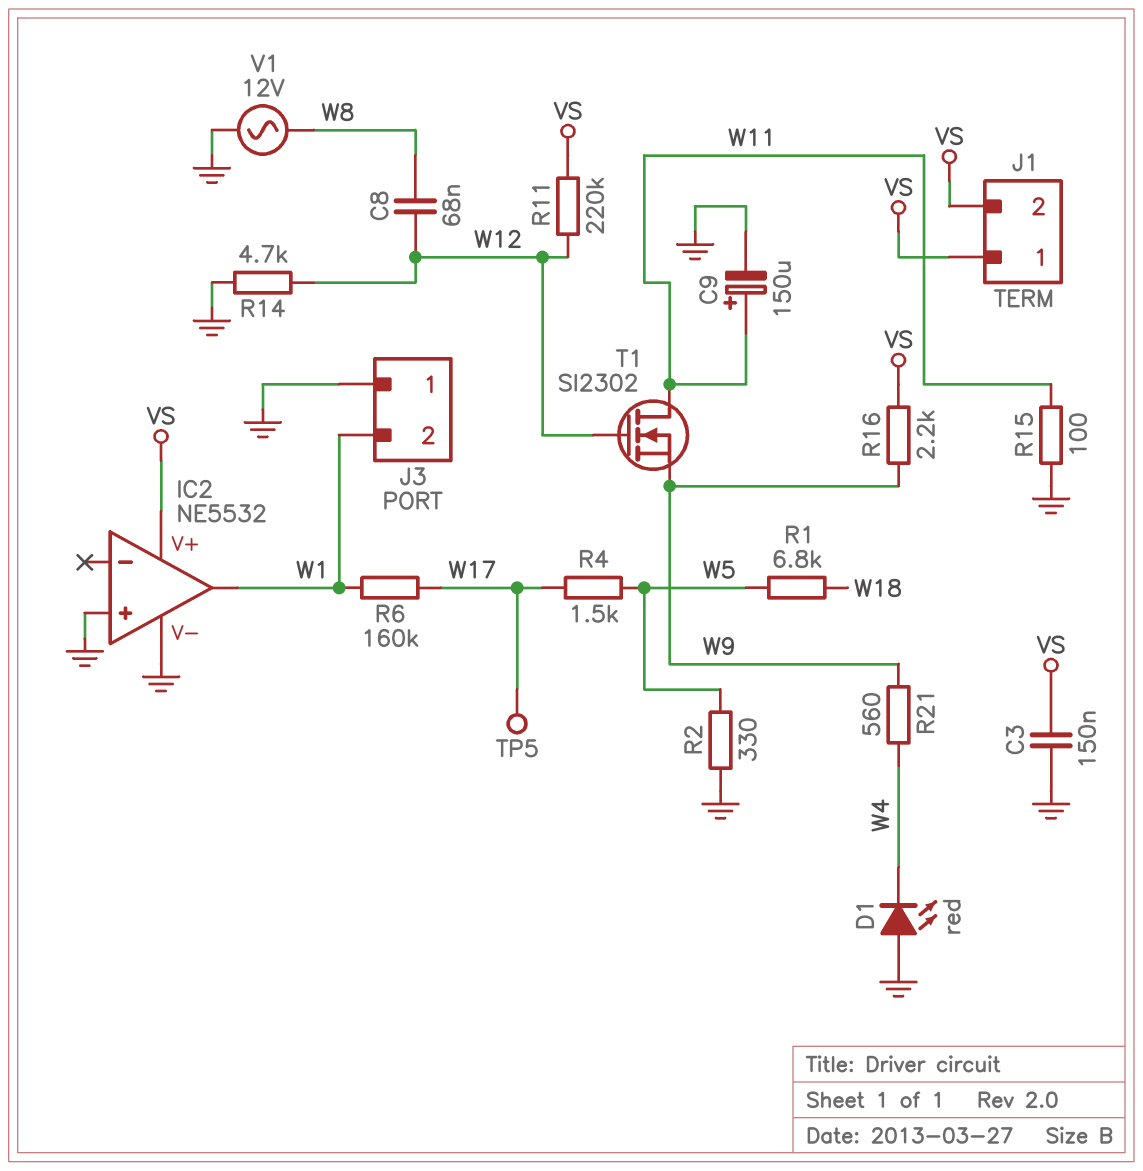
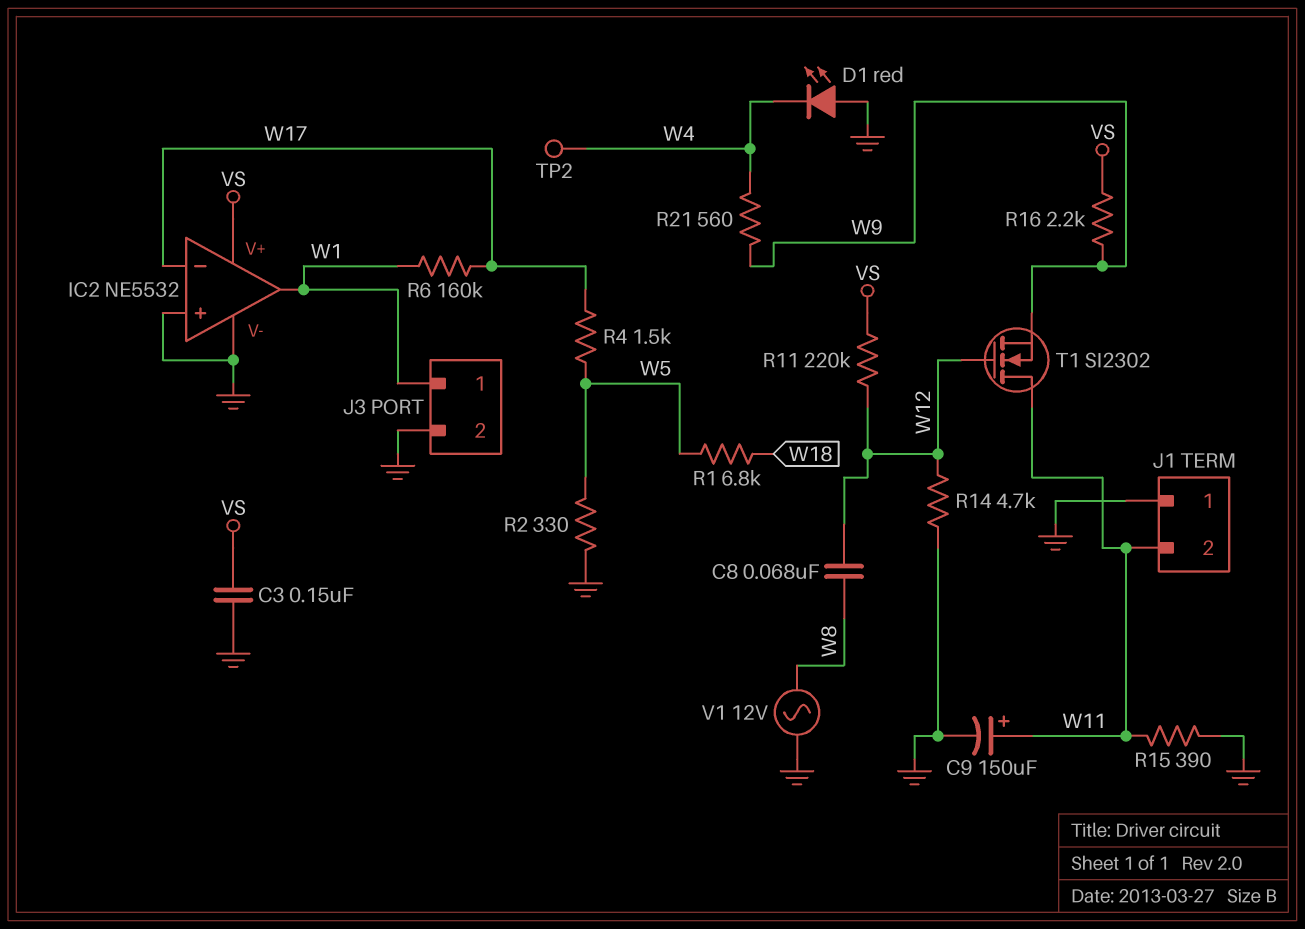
IC2 pin in-: none -> W17
J1 pin 1: VS -> GND
J1 pin 2: VS -> W11
J3 pin 1: GND -> W1
J3 pin 2: W1 -> GND
R15: 100 (GND, W11) -> 390 (GND, W11)
TP2: none -> test point (W4)
TP5: test point (W17) -> none

